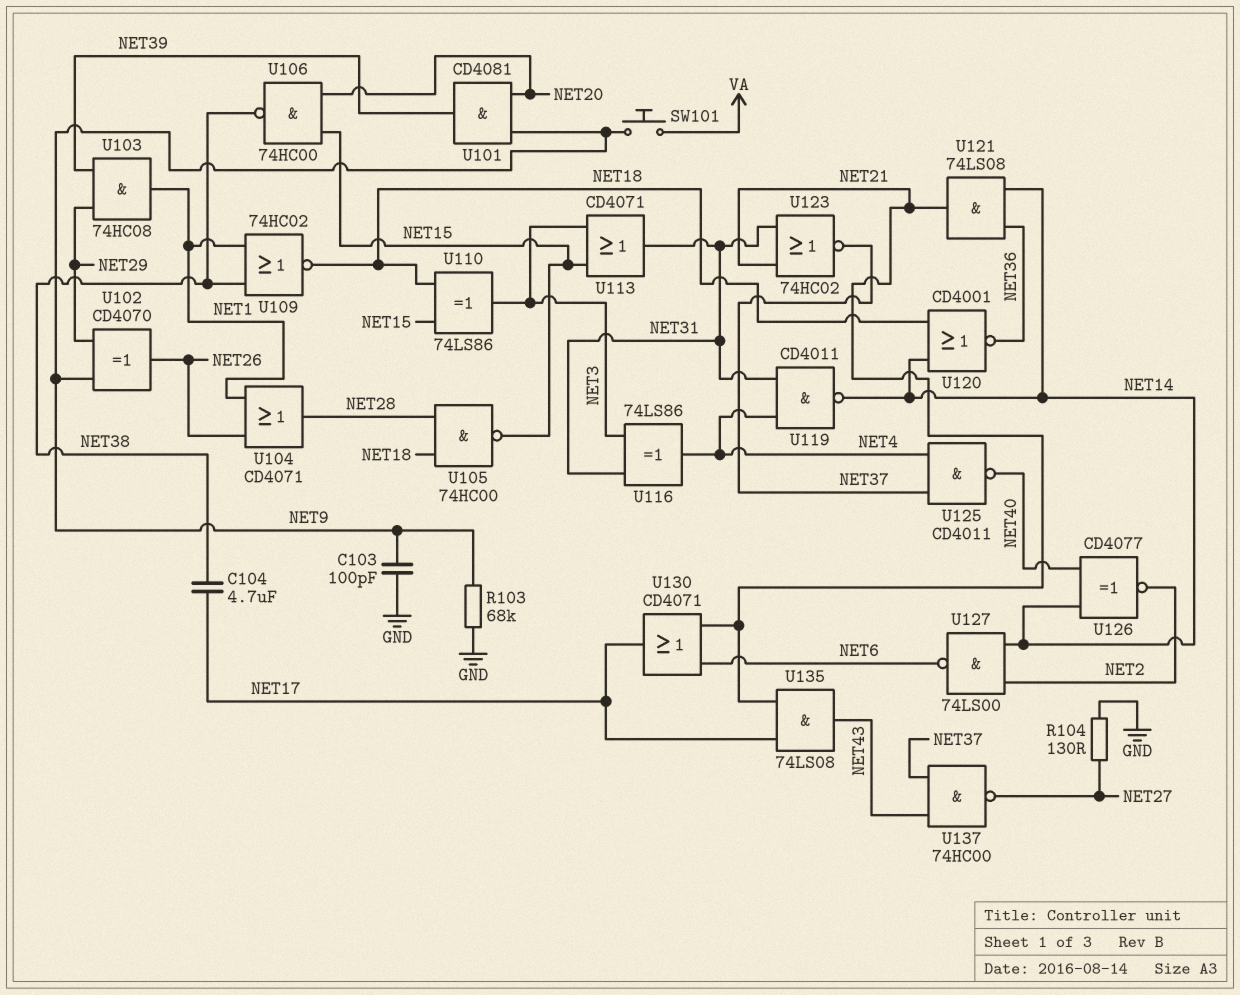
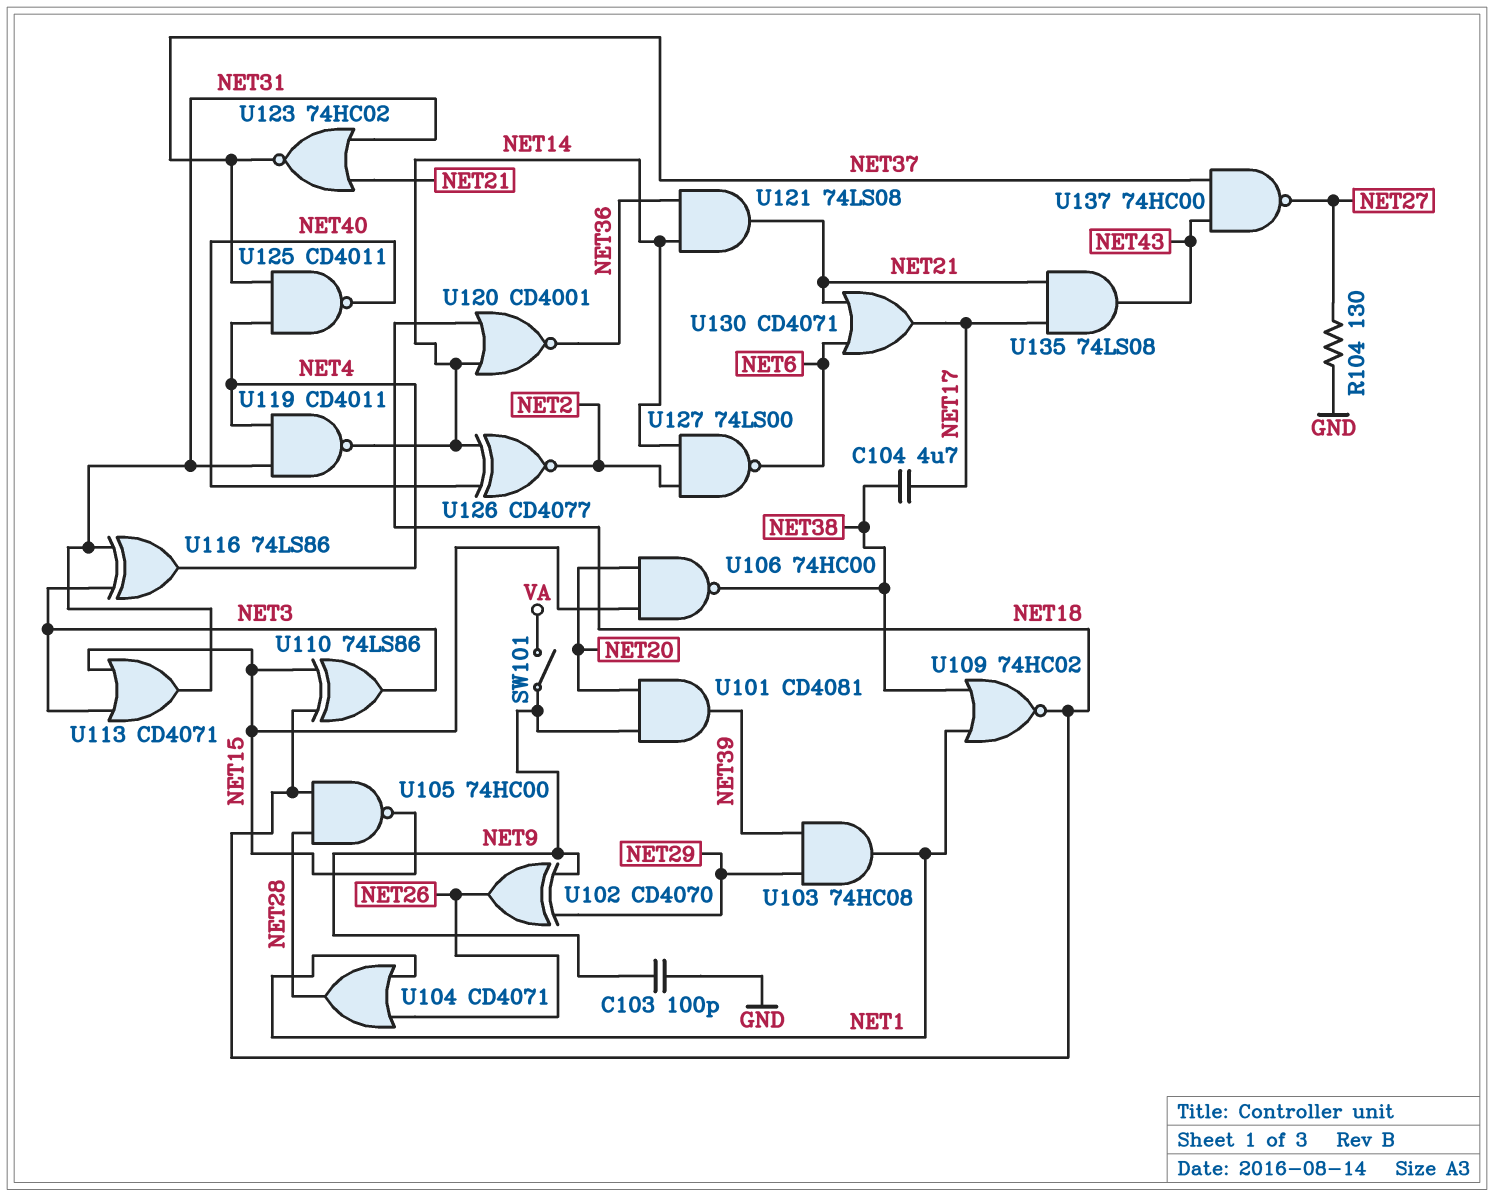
R103: 68k (GND, NET9) -> none
SW101: button (NET9, VA) -> switch (NET9, VA)

